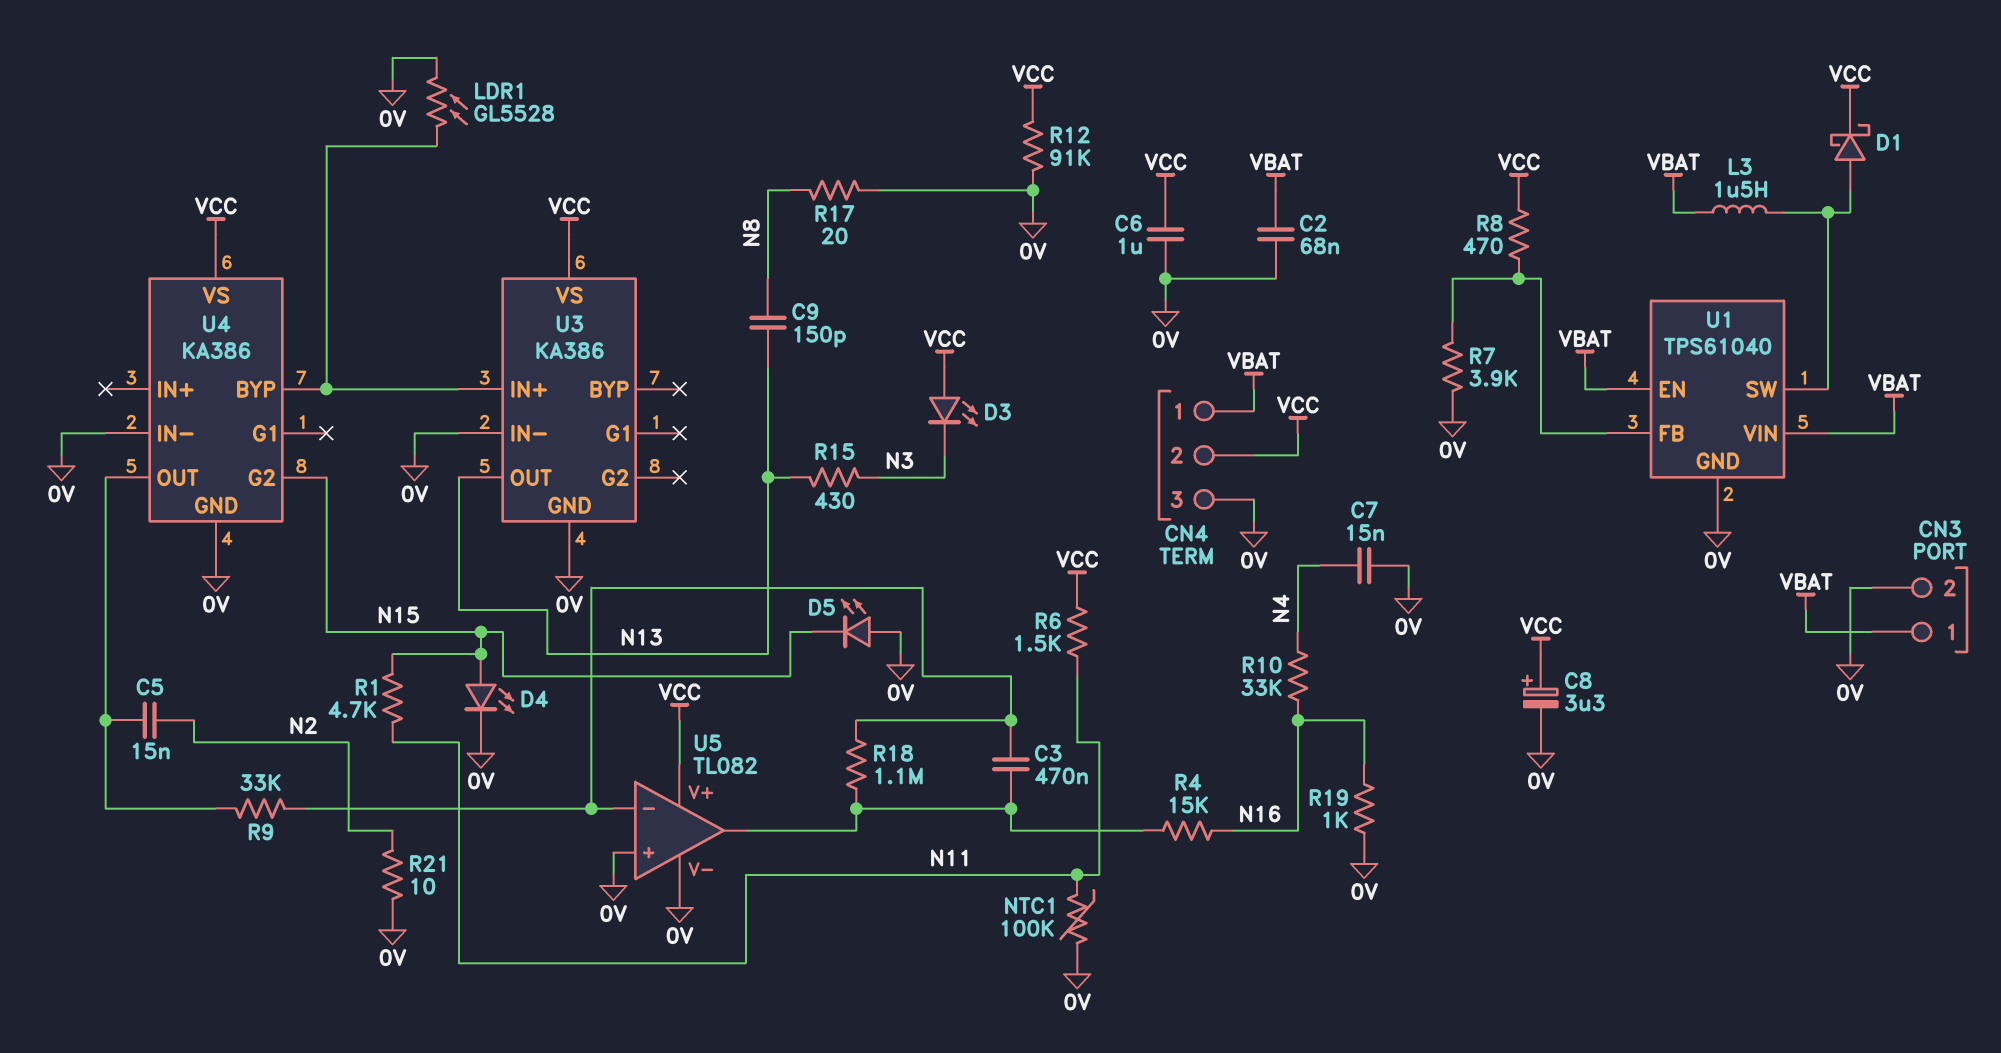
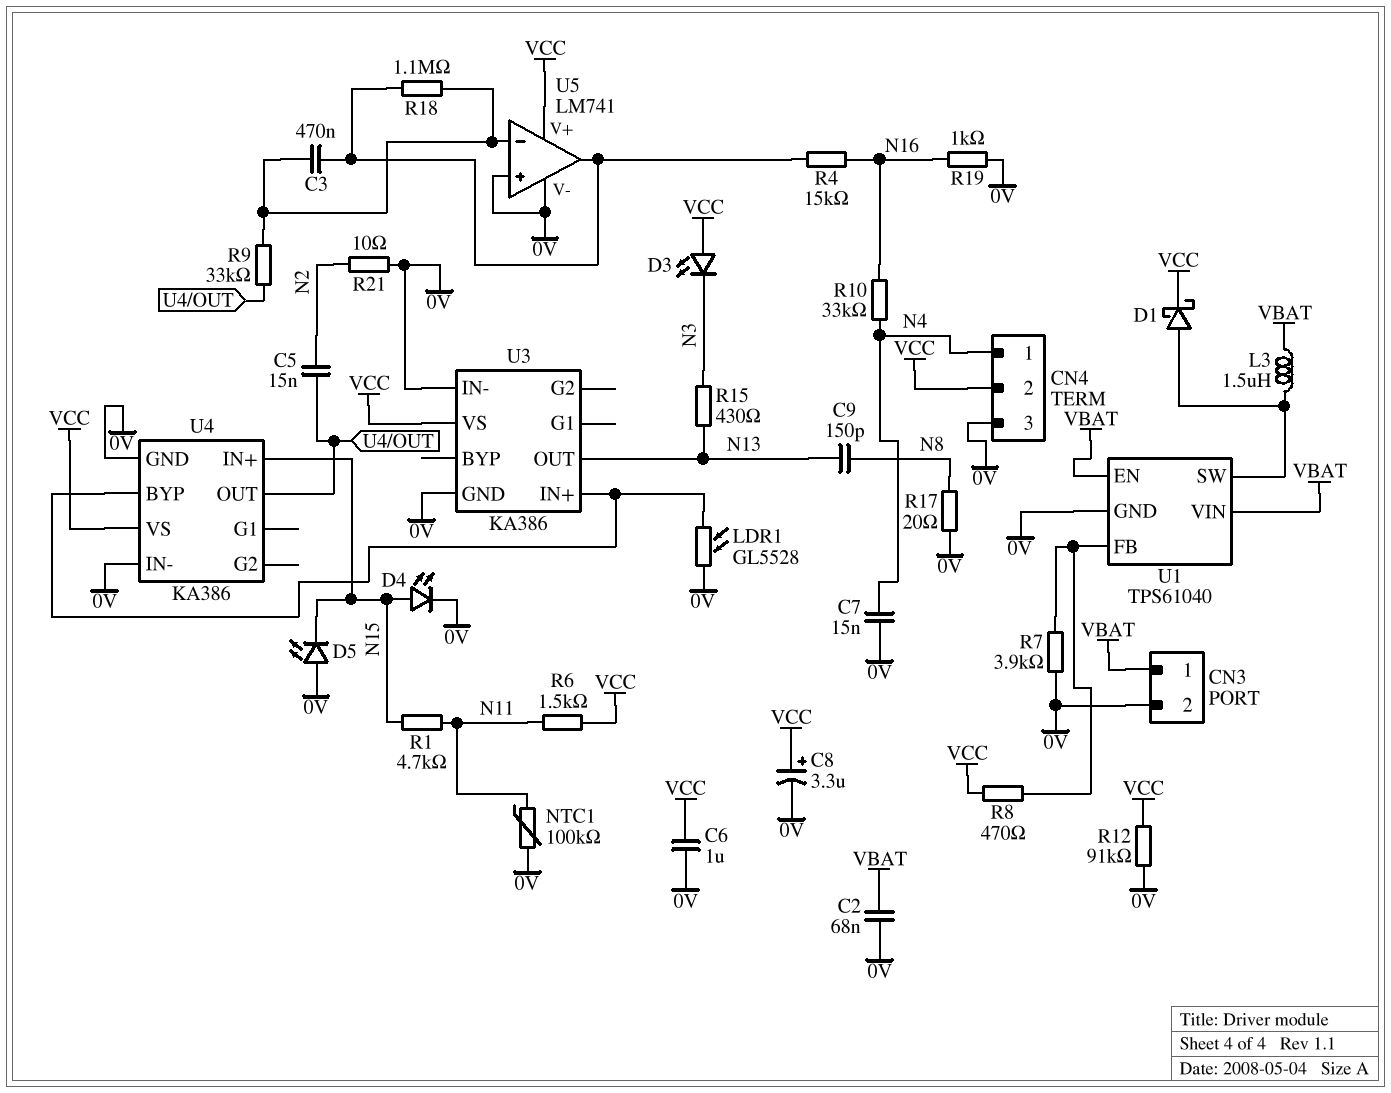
CN4 pin 1: VBAT -> N4
U4 pin G2: N15 -> none
U4 pin IN+: none -> N15
U5: TL082 -> LM741

